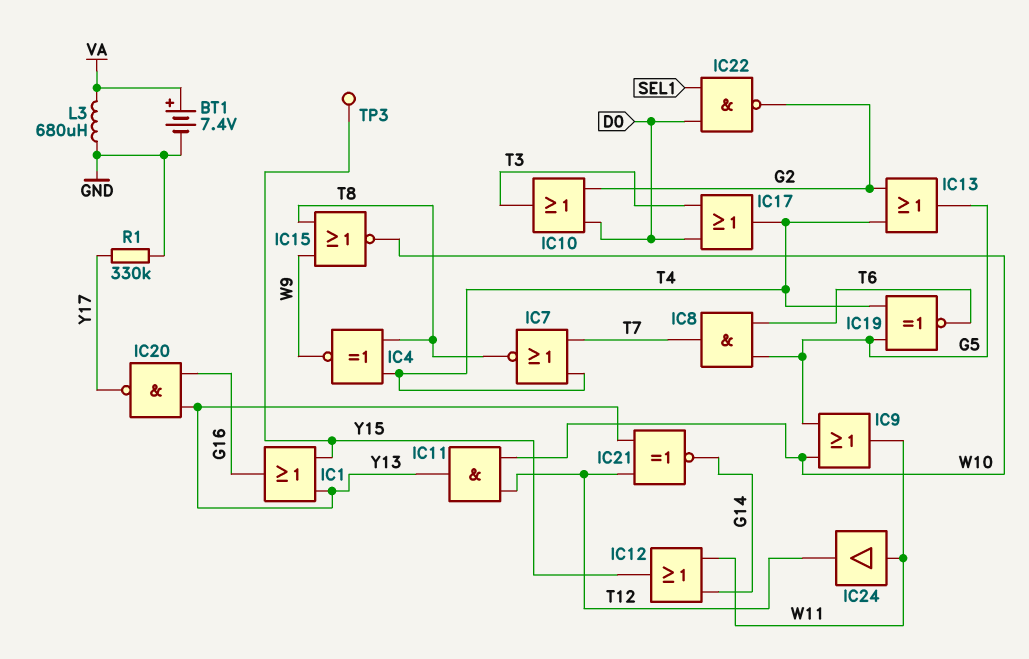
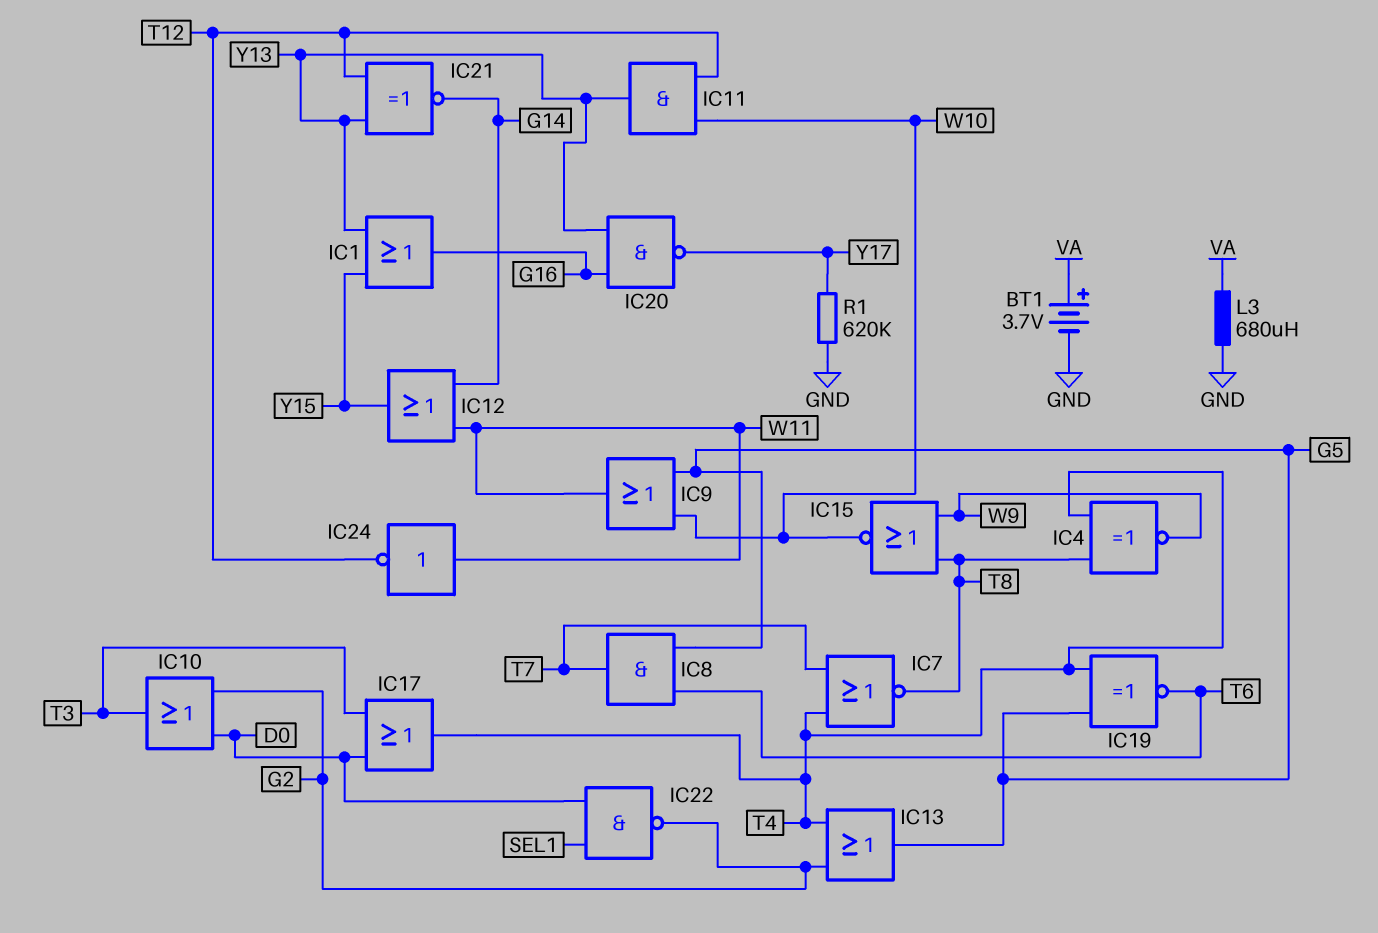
BT1: 7.4V (plus VA, minus GND) -> 3.7V (plus VA, minus GND)
IC24: buffer (in W11, out T12) -> NOT (in W11, out T12)
R1: 330k (GND, Y17) -> 620k (GND, Y17)
TP3: test point (Y15) -> none

